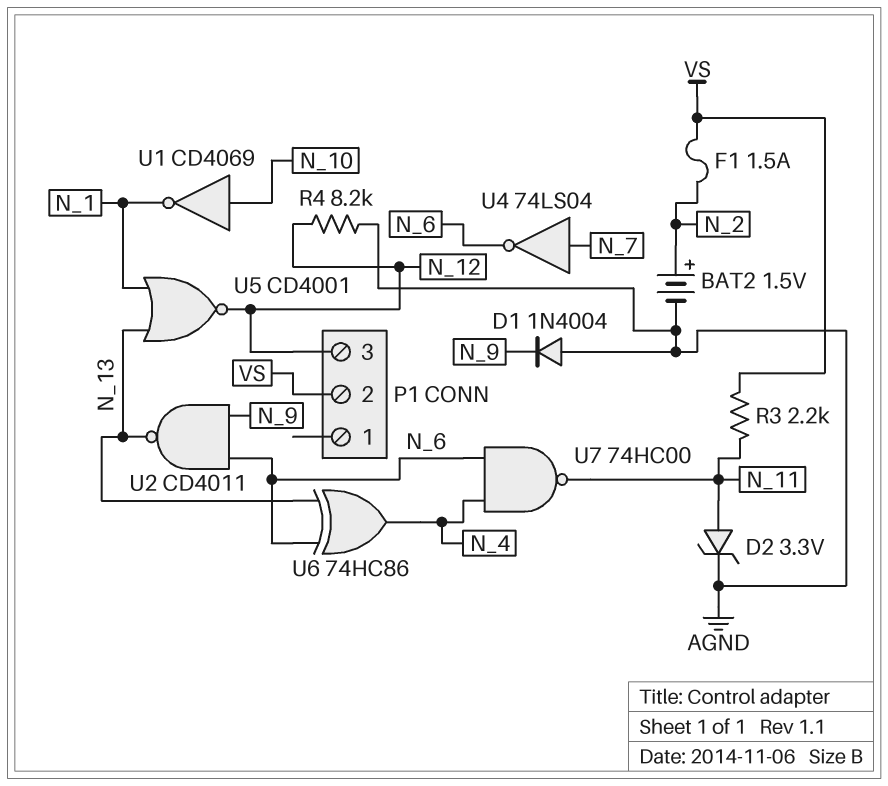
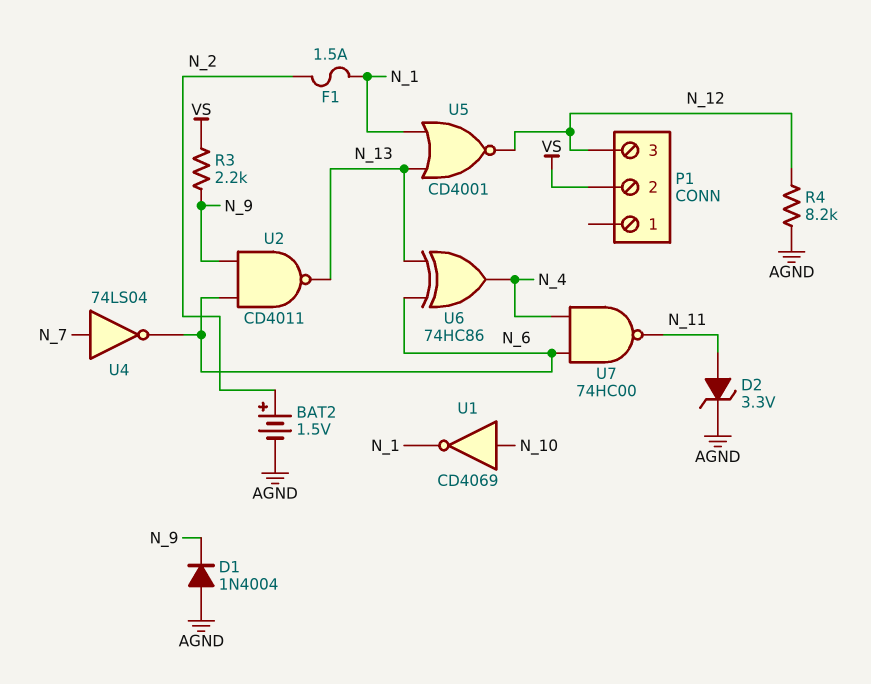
F1: 1.5A (N_2, VS) -> 1.5A (N_1, N_2)
R3: 2.2k (N_11, VS) -> 2.2k (N_9, VS)

